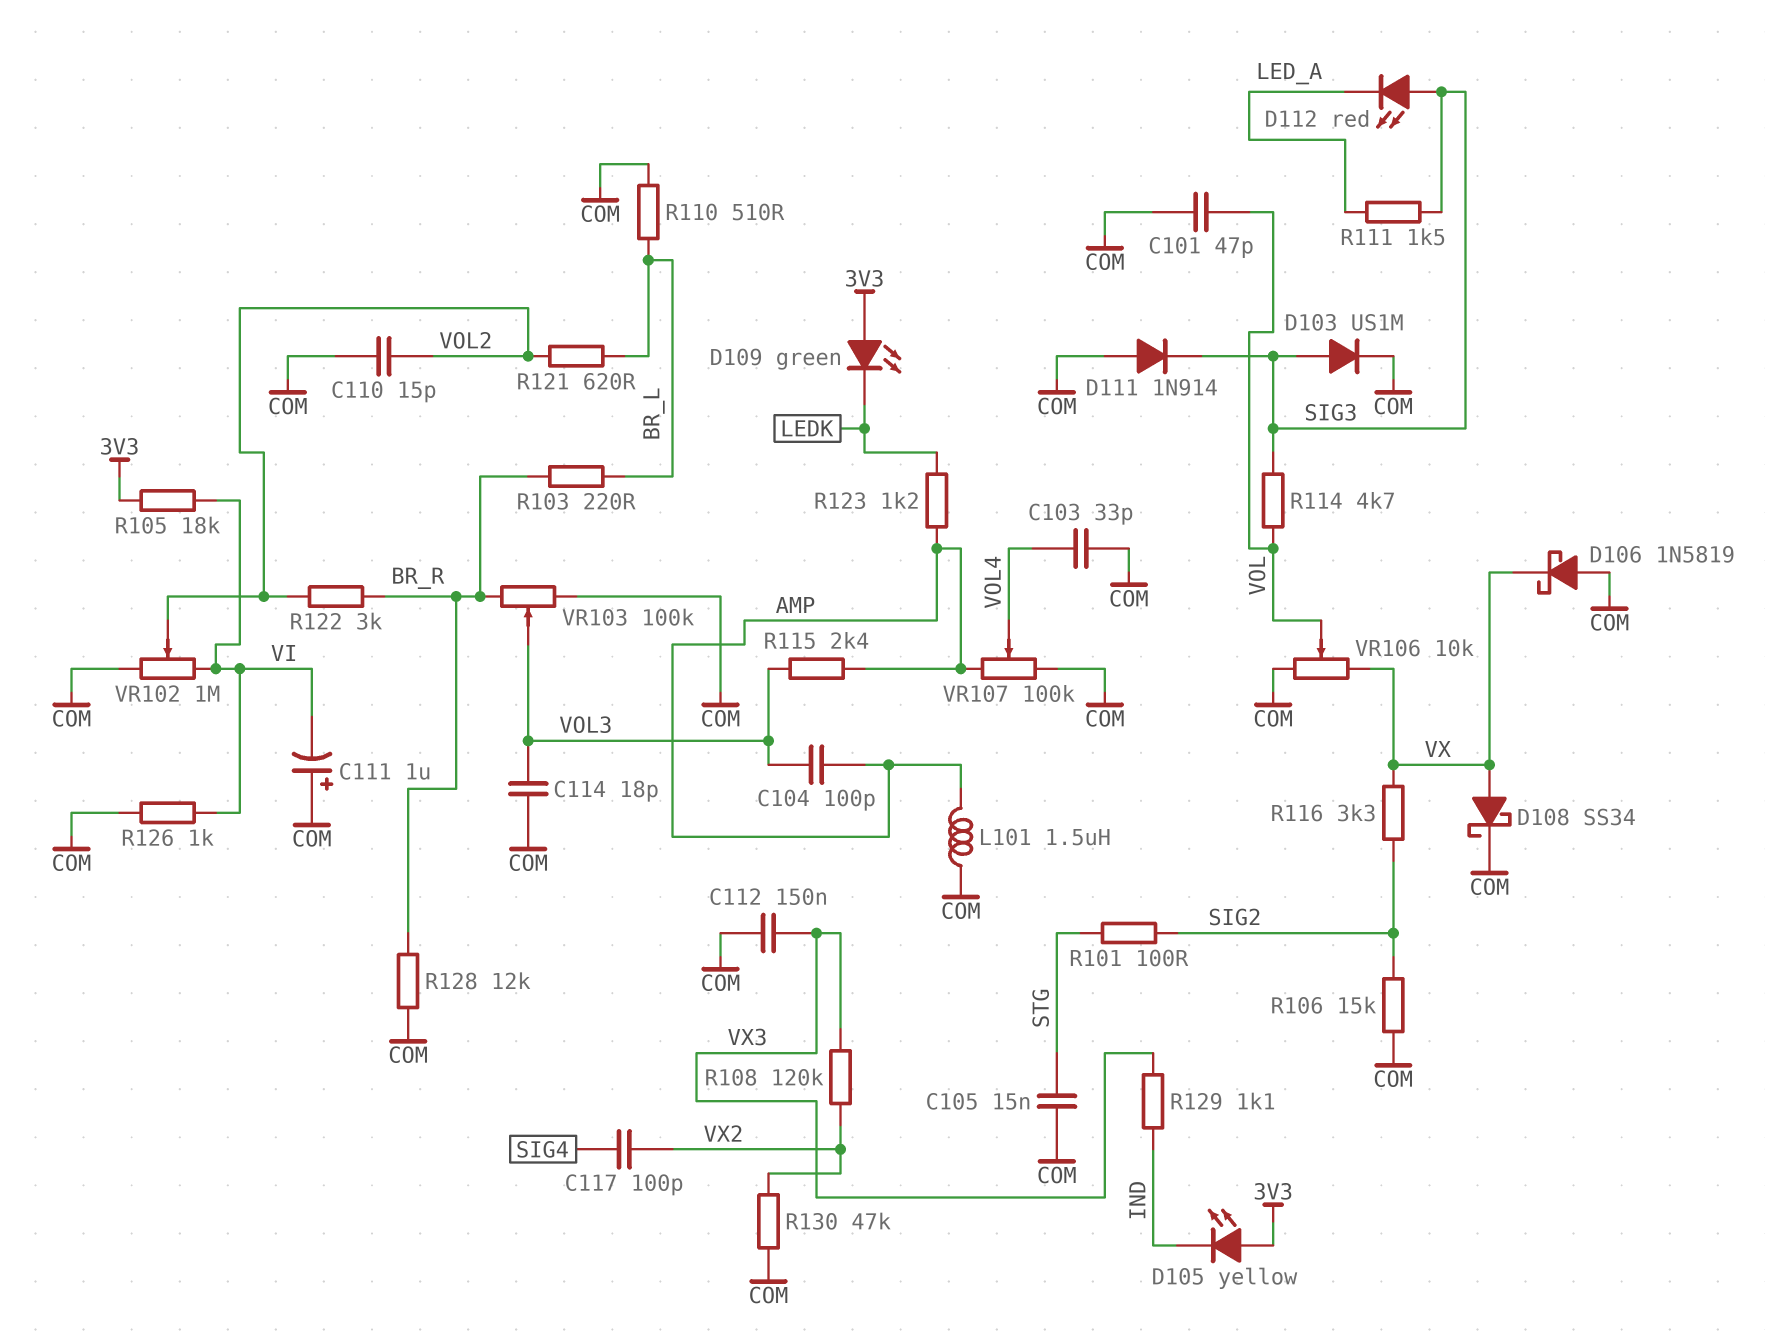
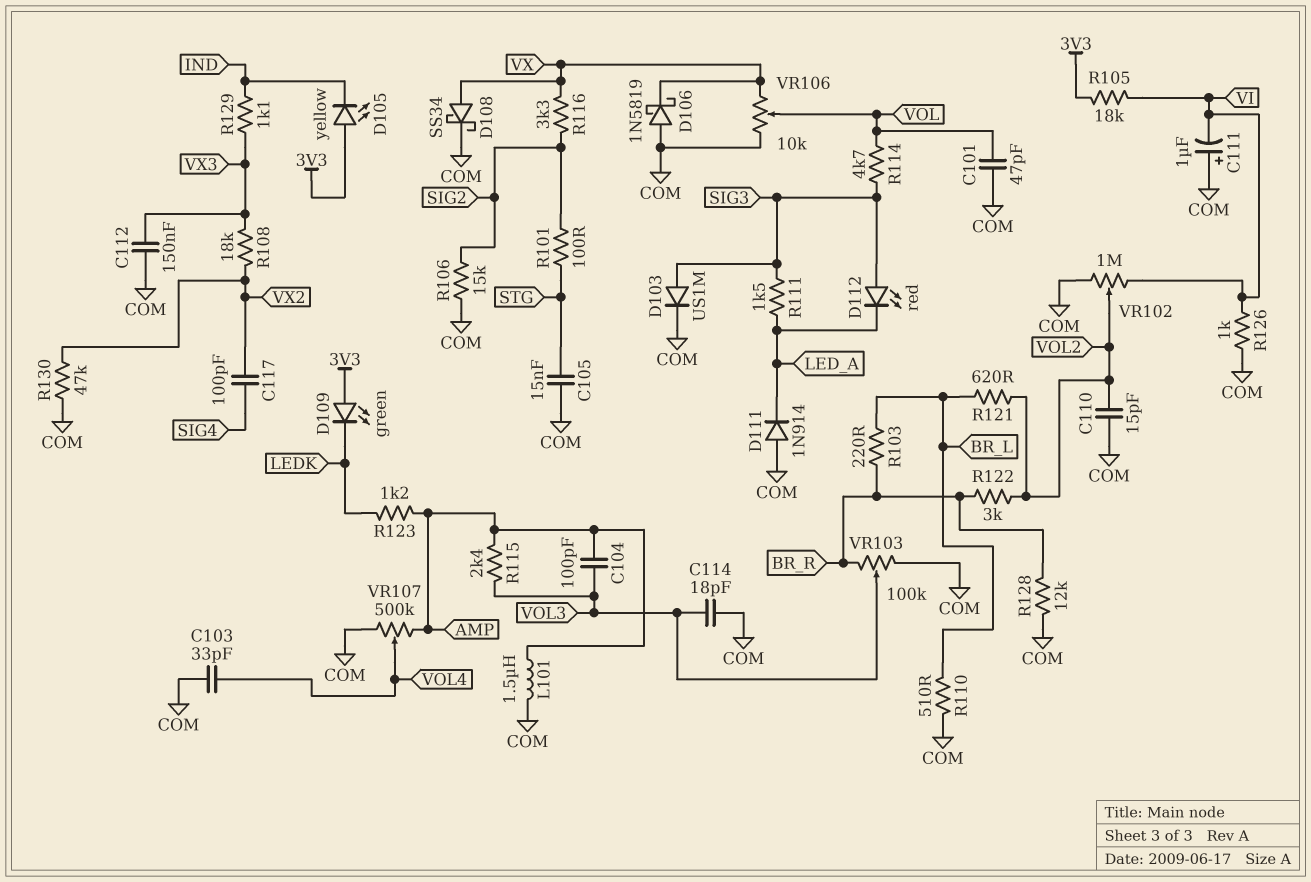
D111: diode 1N914 (A COM, K SIG3) -> diode 1N914 (A COM, K LED_A)
R108: 120k (VX2, VX3) -> 18k (VX2, VX3)
VR107: 100k (AMP, COM, wiper VOL4) -> 500k (AMP, COM, wiper VOL4)

